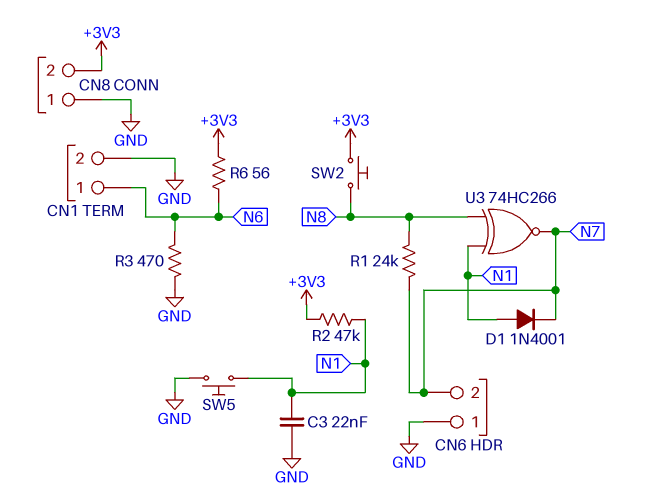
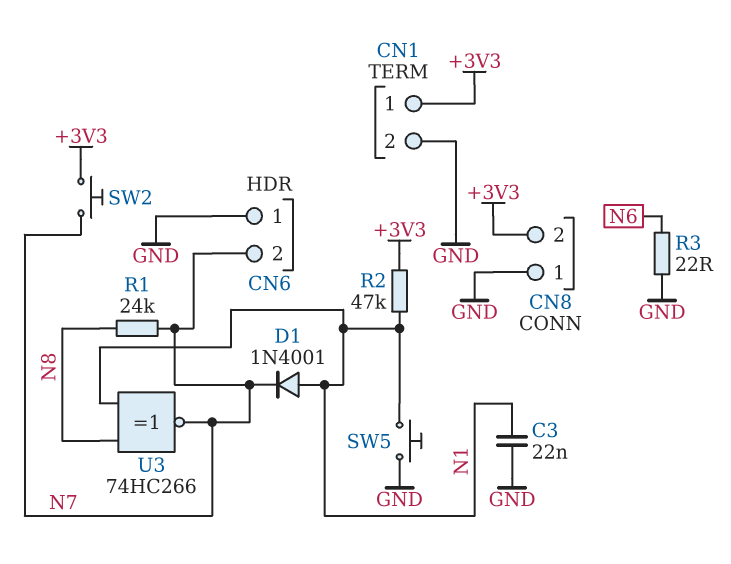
CN1 pin 1: N6 -> +3V3
R3: 470 (GND, N6) -> 22 (GND, N6)
R6: 56 (+3V3, N6) -> none
SW2: button (+3V3, N8) -> button (+3V3, N7)

